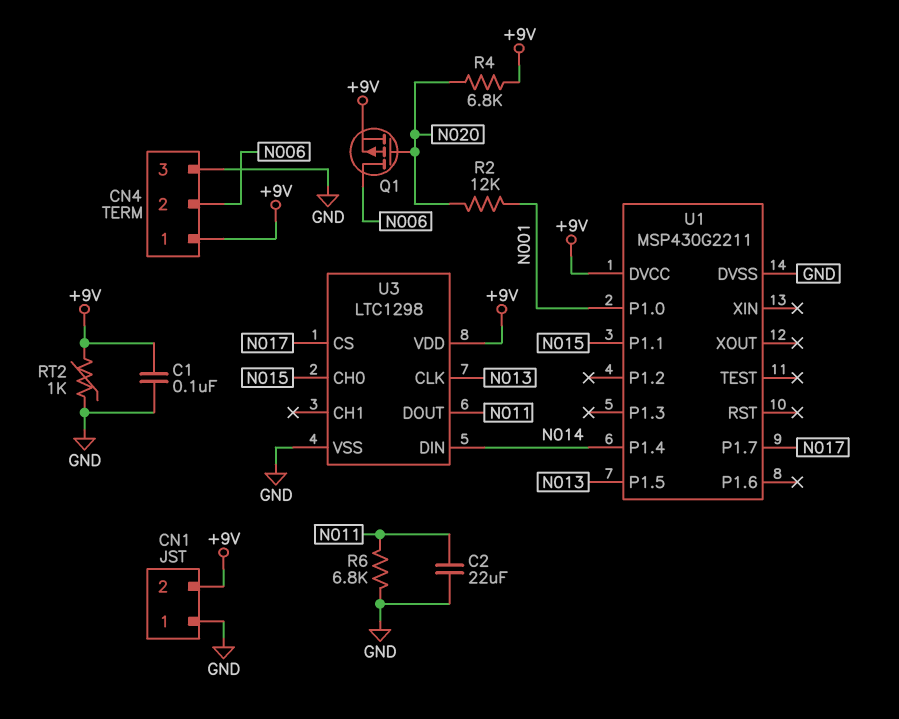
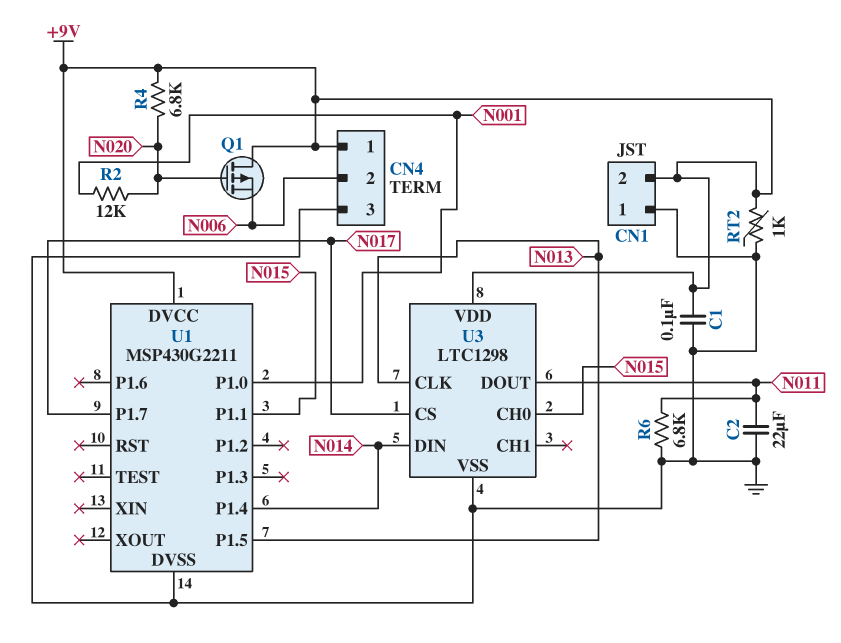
Q1: PMOS (G N020, D N006, S +9V) -> PMOS (G N020, D +9V, S N006)

